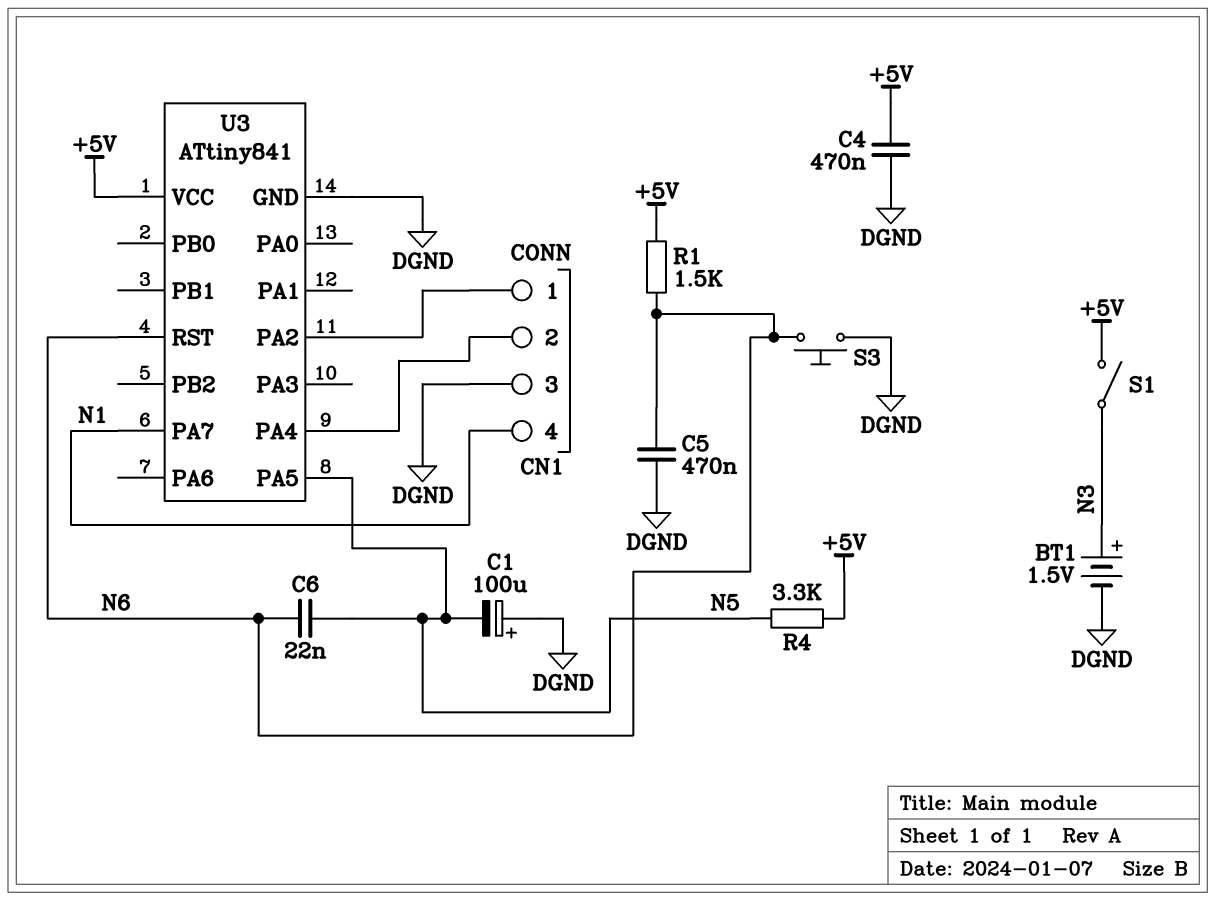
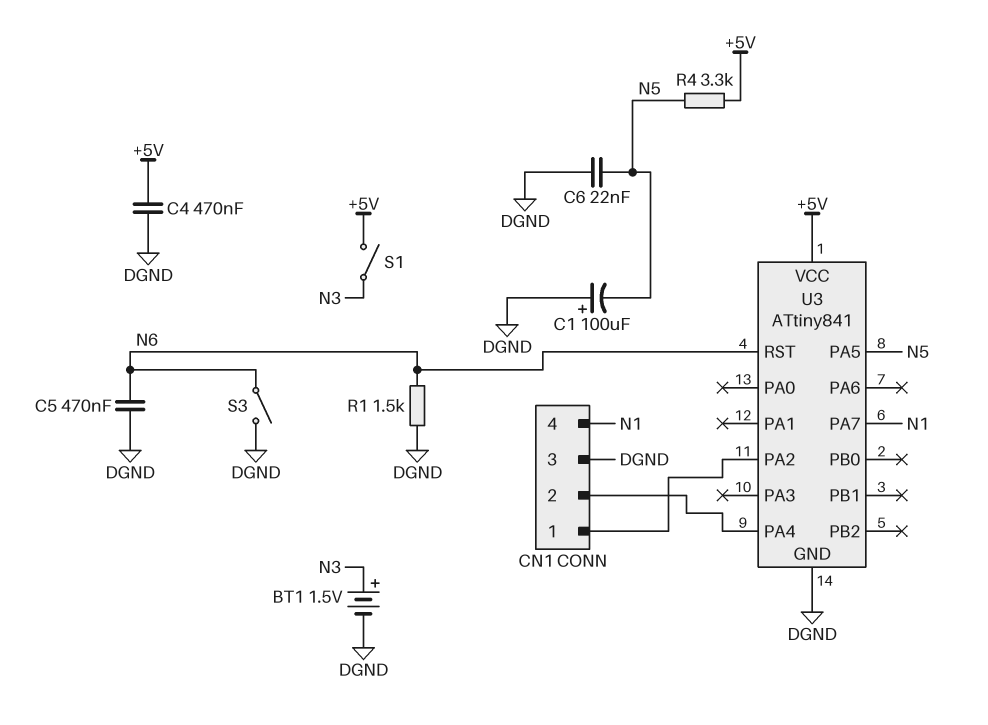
C6: 22nF (N5, N6) -> 22nF (DGND, N5)
R1: 1.5k (+5V, N6) -> 1.5k (DGND, N6)
S3: button (DGND, N6) -> switch (DGND, N6)

